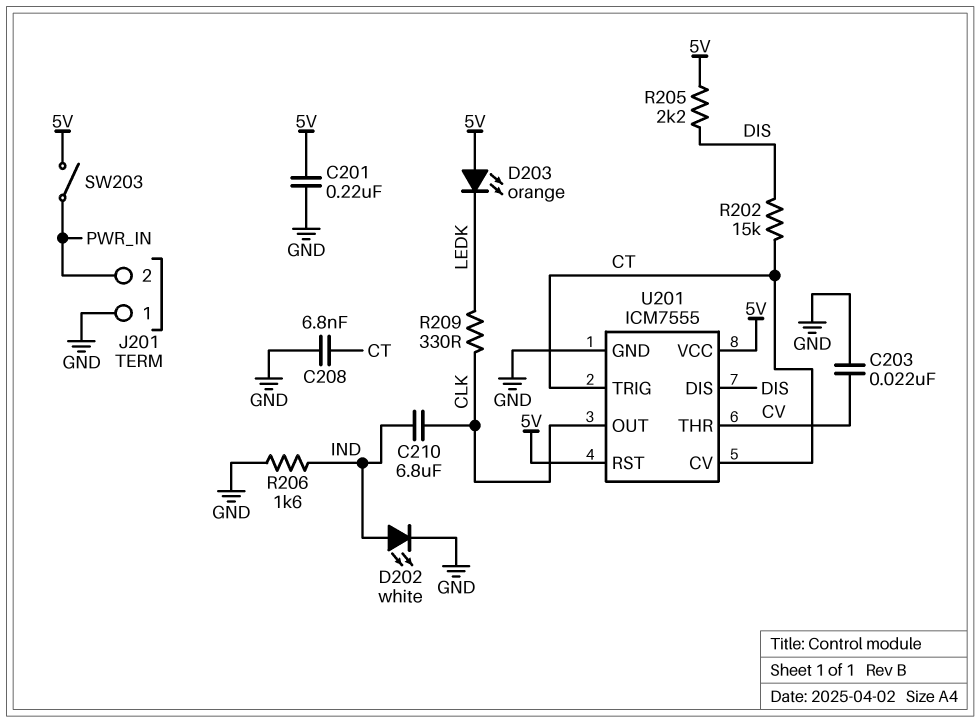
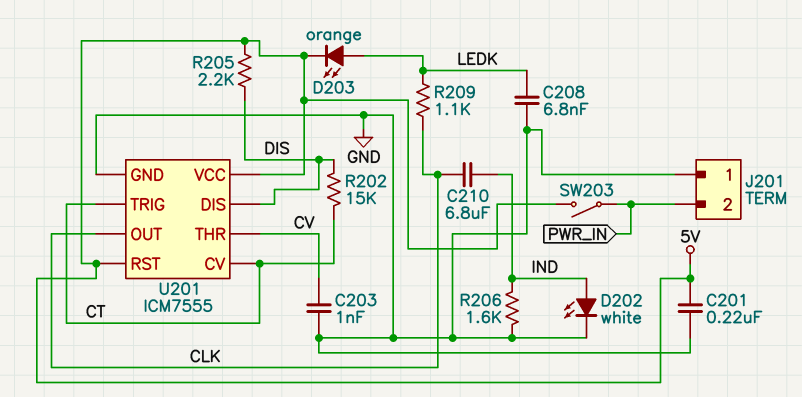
C203: 22nF (CV, GND) -> 1nF (CV, GND)
C208: 6.8nF (CT, GND) -> 6.8nF (GND, LEDK)
D203: LED orange (A 5V, K LEDK) -> LED orange (A LEDK, K 5V)
R209: 330 (CLK, LEDK) -> 1.1k (CLK, LEDK)

